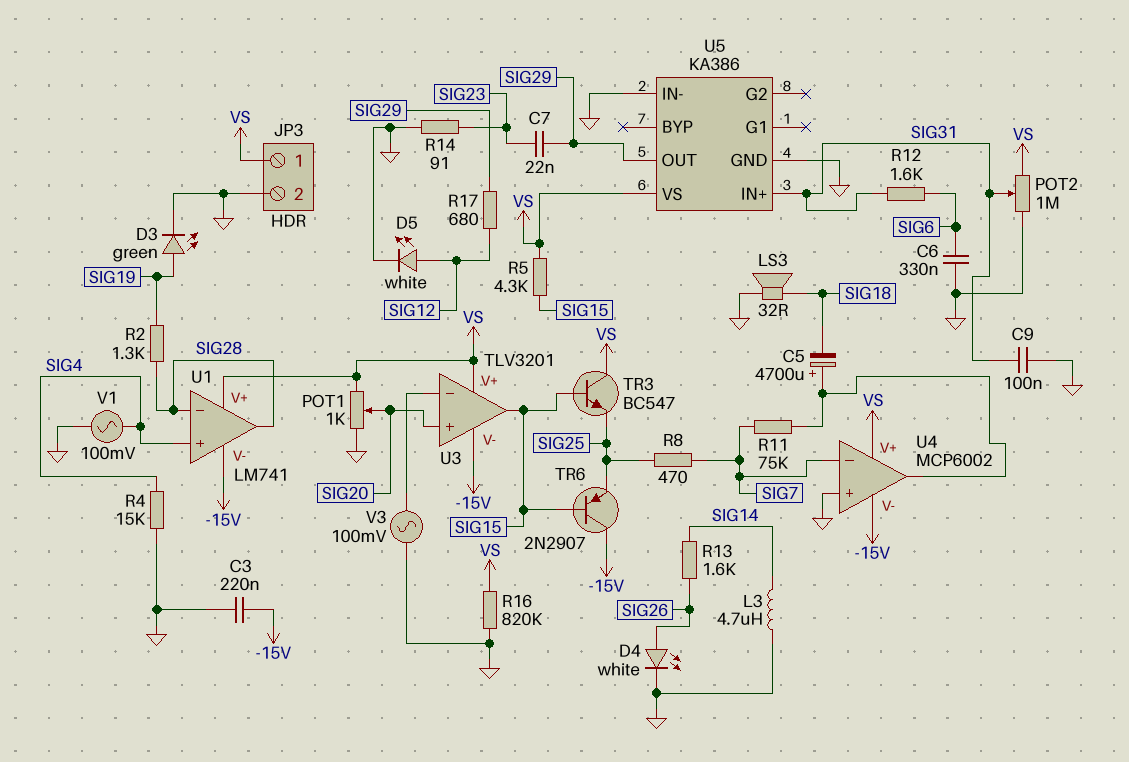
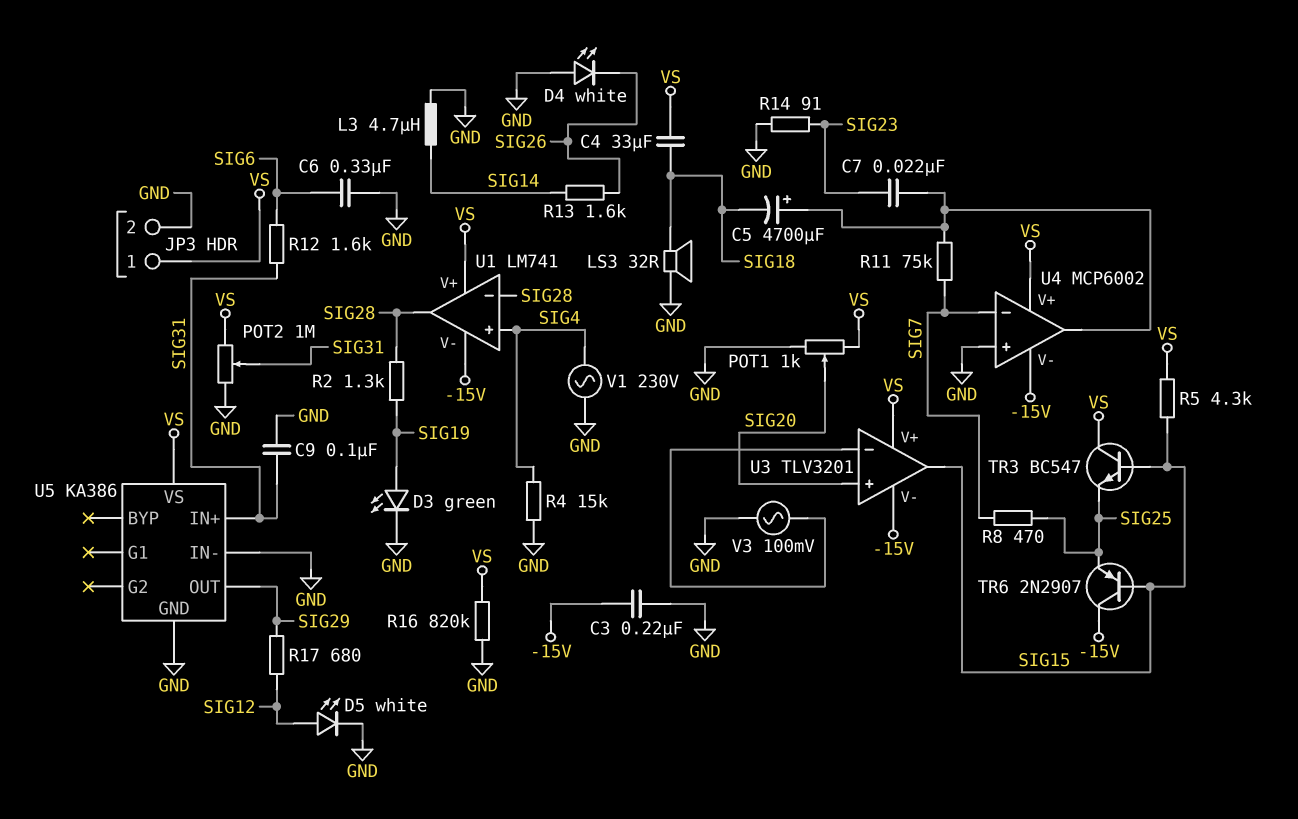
C4: none -> 33uF (SIG18, VS)
C7: 22nF (SIG23, SIG29) -> 22nF (SIG23, U4/out)
D4: LED white (A SIG26, K GND) -> LED white (A GND, K SIG26)
V1: AC 100mV (GND, SIG4) -> AC 230V (GND, SIG4)

